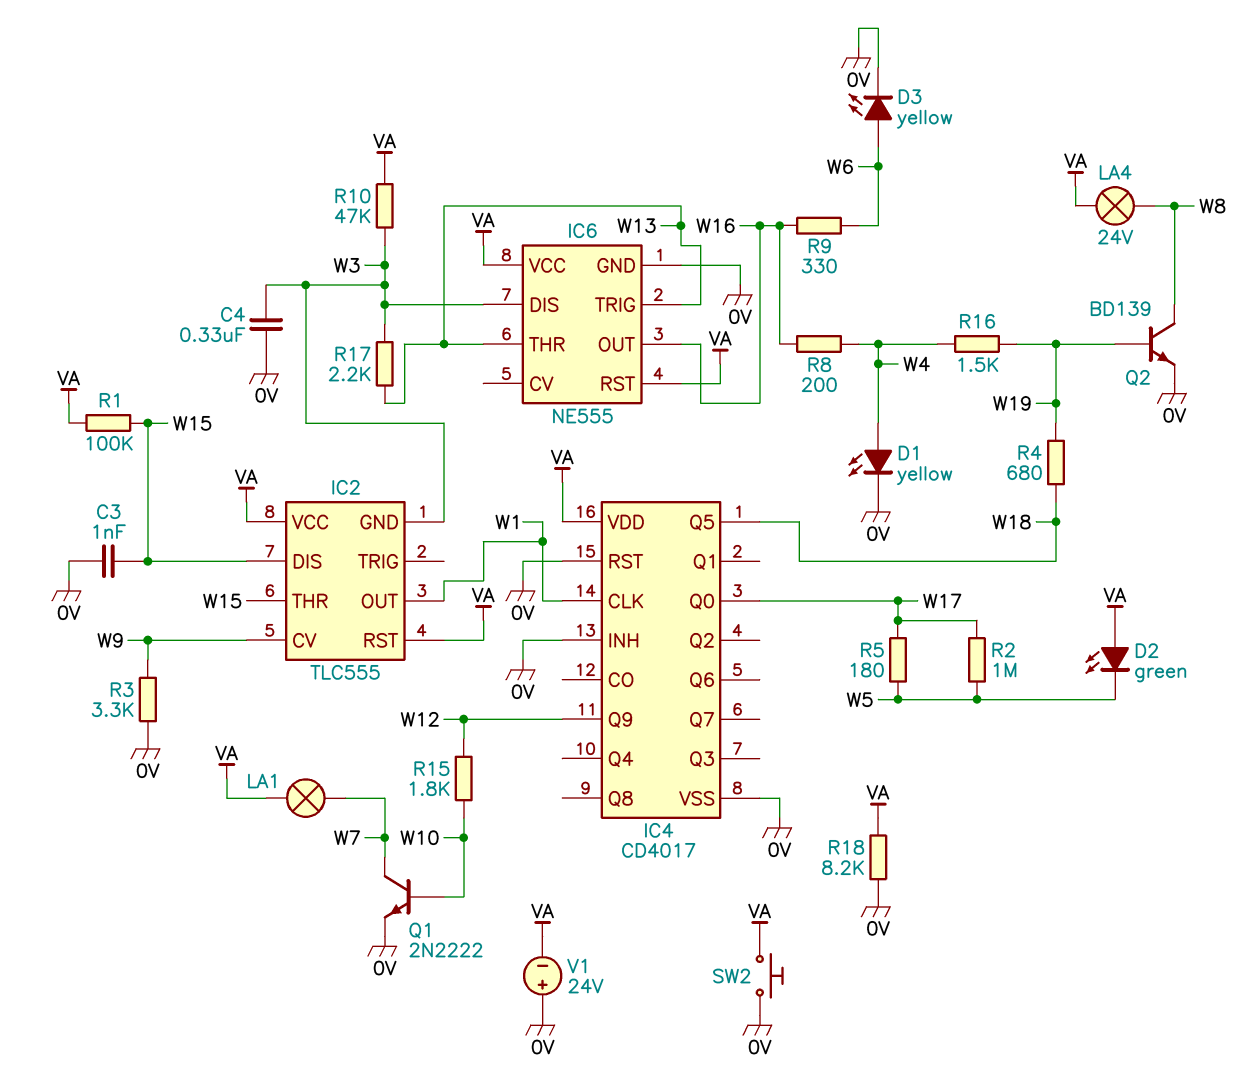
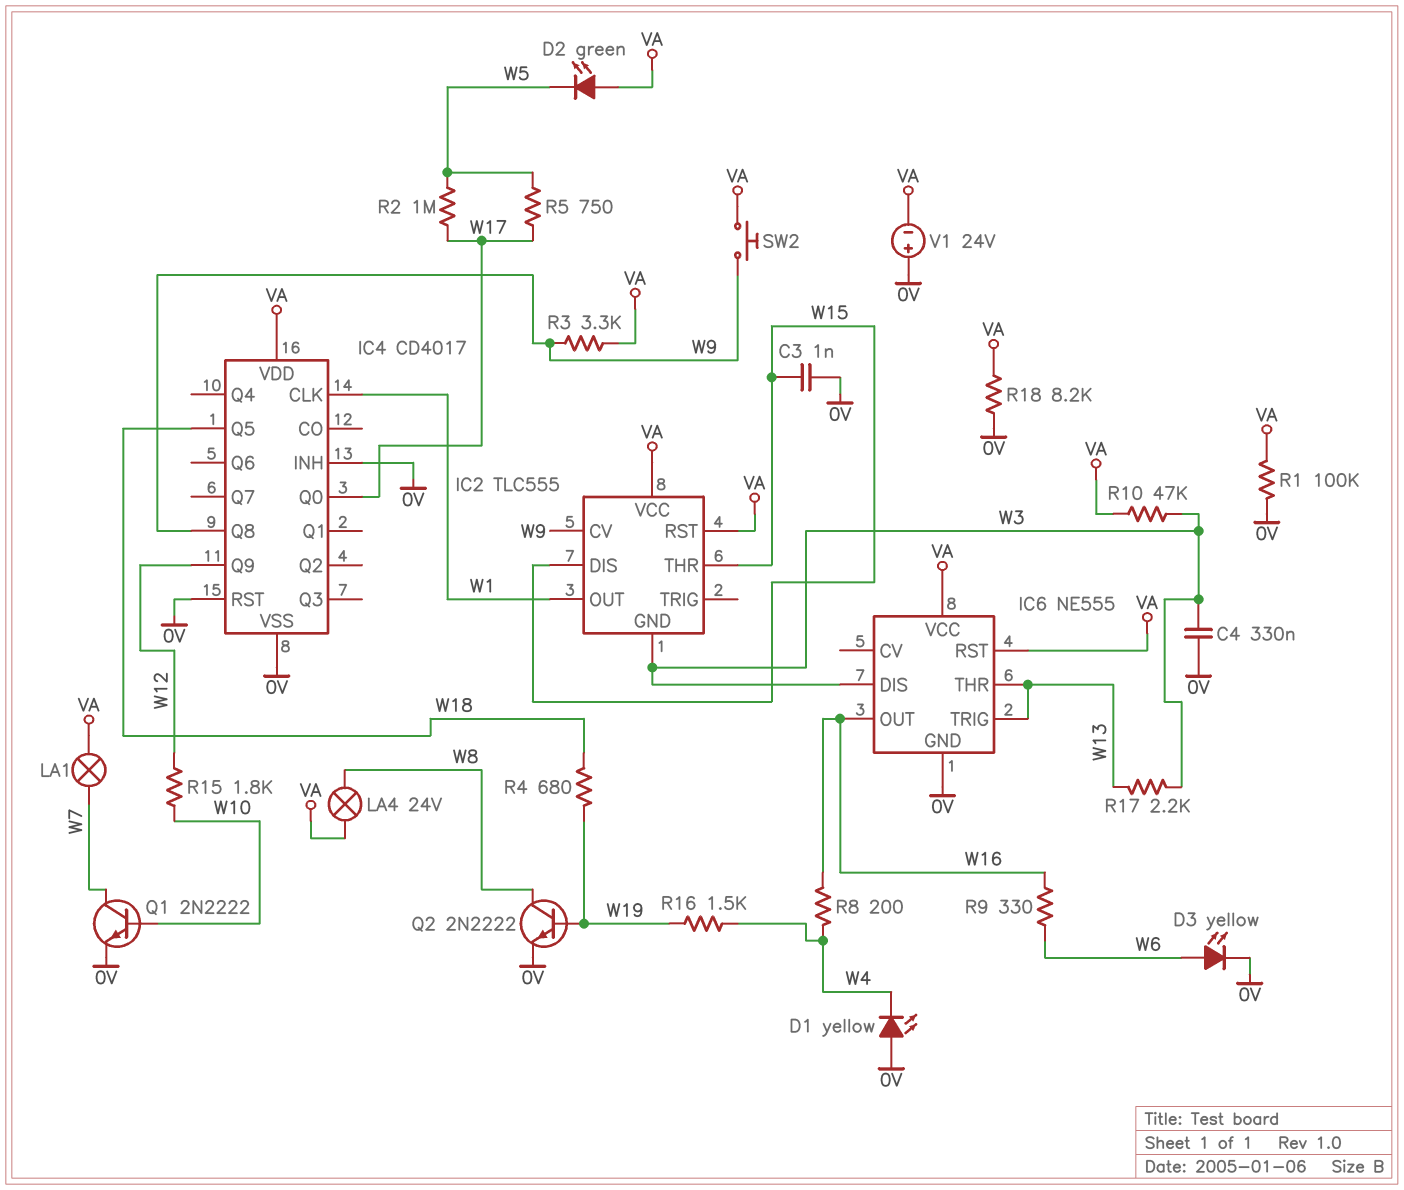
D1: LED yellow (A W4, K 0V) -> LED yellow (A 0V, K W4)
IC4 pin Q8: none -> W9
Q2: NPN BD139 (B W19, C W8, E 0V) -> NPN 2N2222 (B W19, C W8, E 0V)
R1: 100k (VA, W15) -> 100k (0V, VA)
R3: 3.3k (0V, W9) -> 3.3k (VA, W9)
R5: 180 (W5, W17) -> 750 (W5, W17)
SW2: button (0V, VA) -> button (VA, W9)

